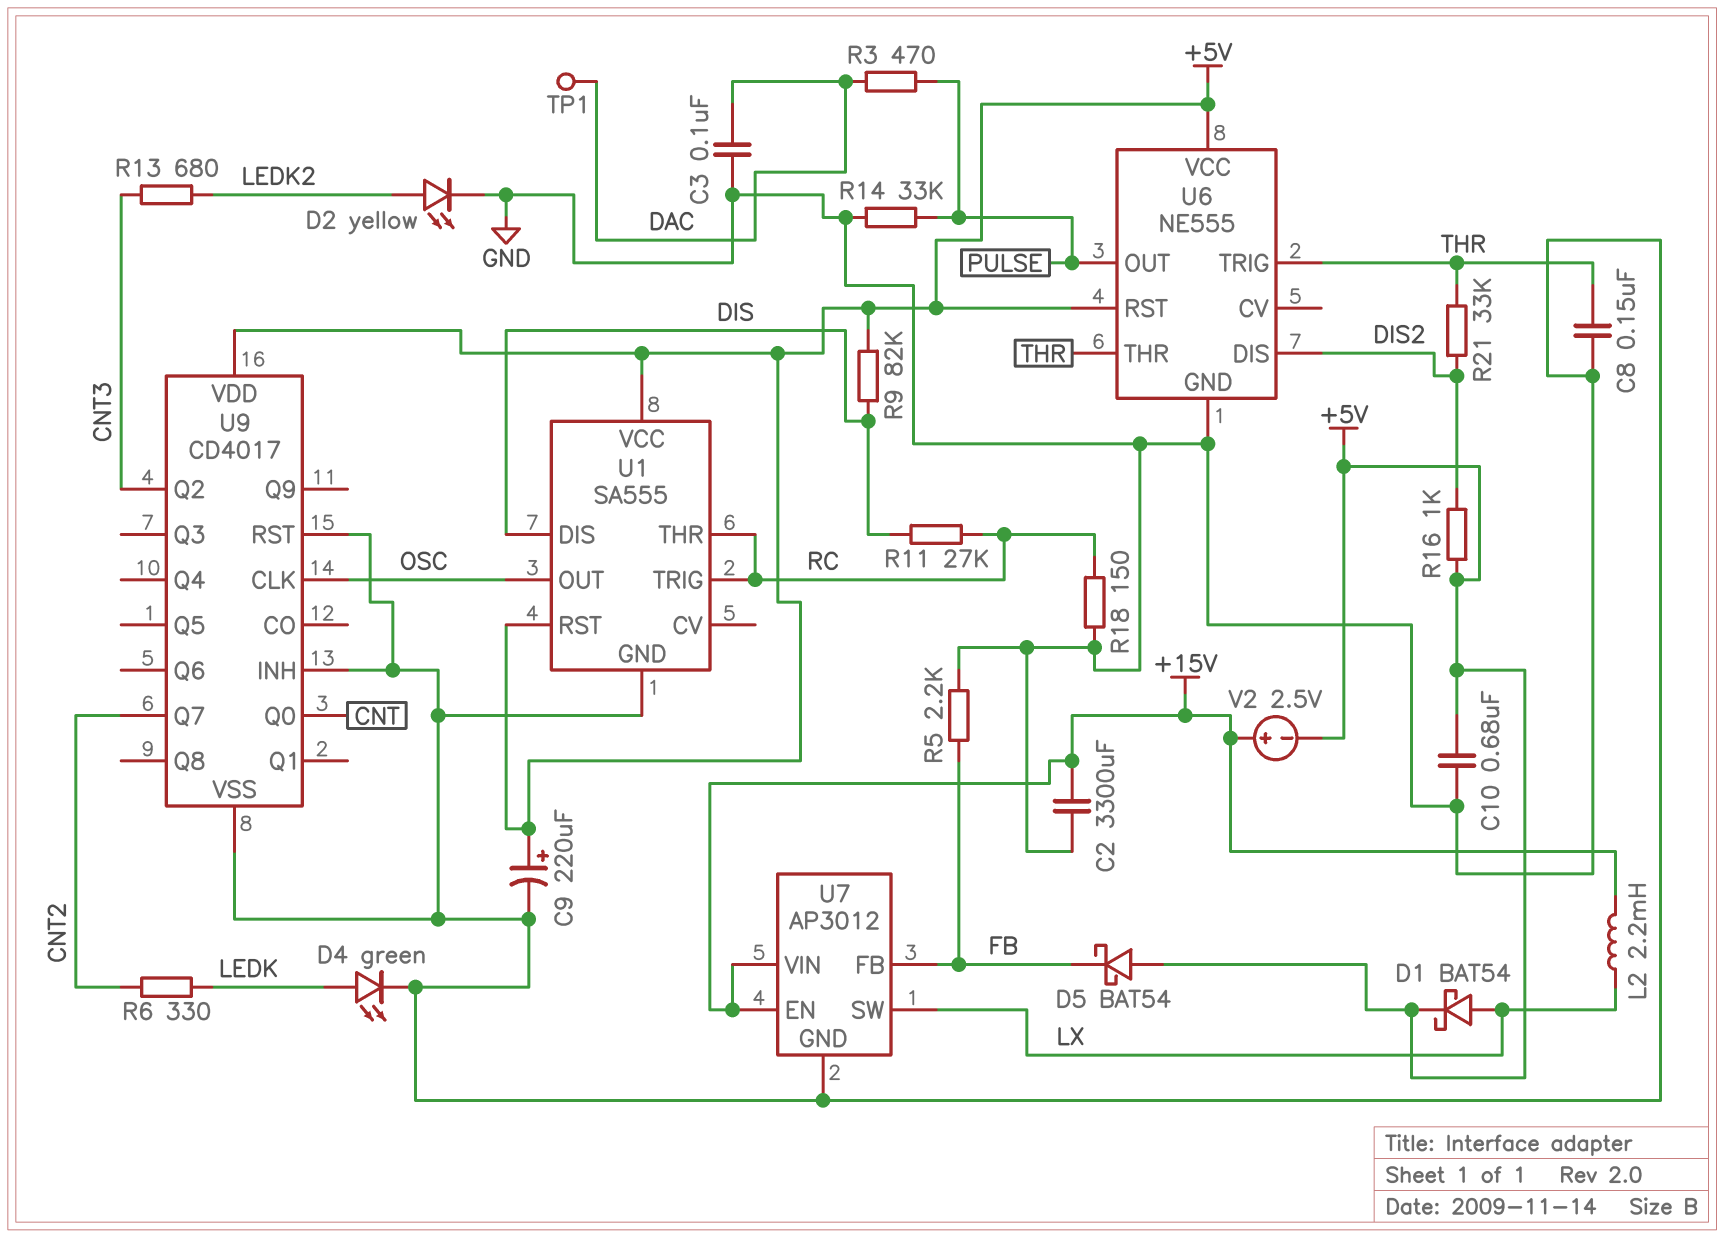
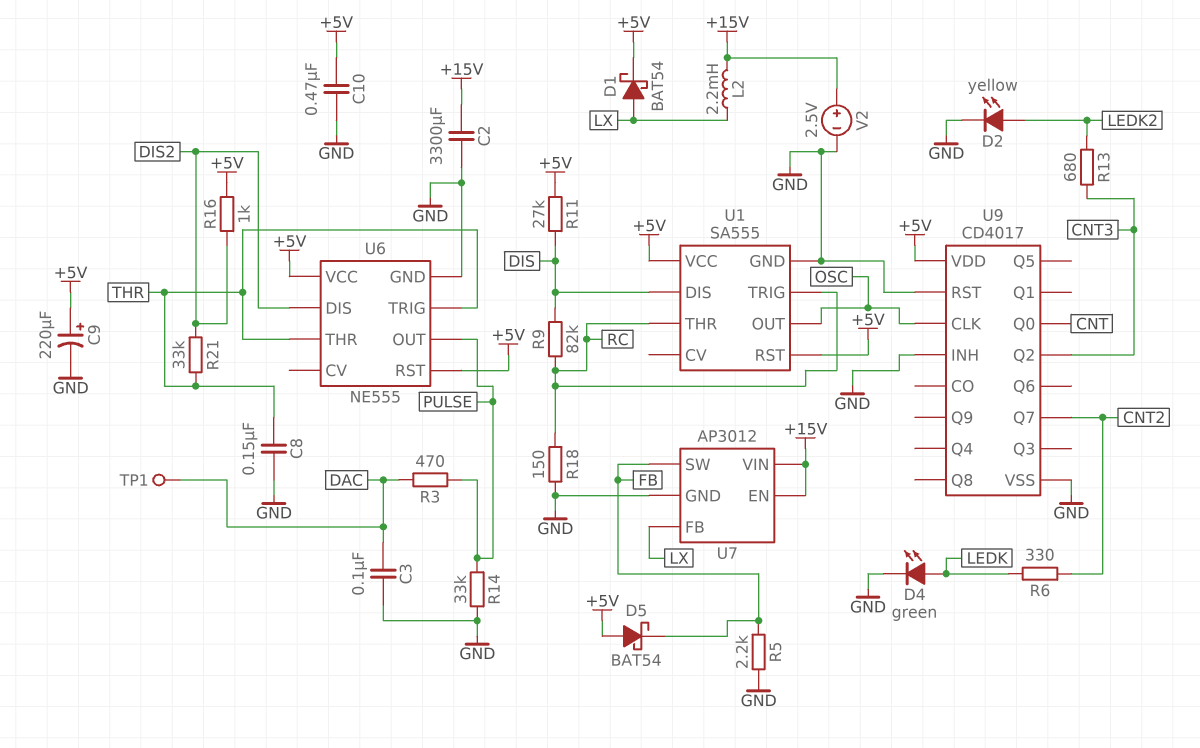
C10: 680nF (+5V, GND) -> 470nF (+5V, GND)
R9: 82k (+5V, DIS) -> 82k (DIS, RC)
R11: 27k (DIS, RC) -> 27k (+5V, DIS)
U7 pin FB: FB -> LX
U7 pin SW: LX -> FB
V2: 2.5V (plus +15V, minus +5V) -> 2.5V (plus +15V, minus GND)

